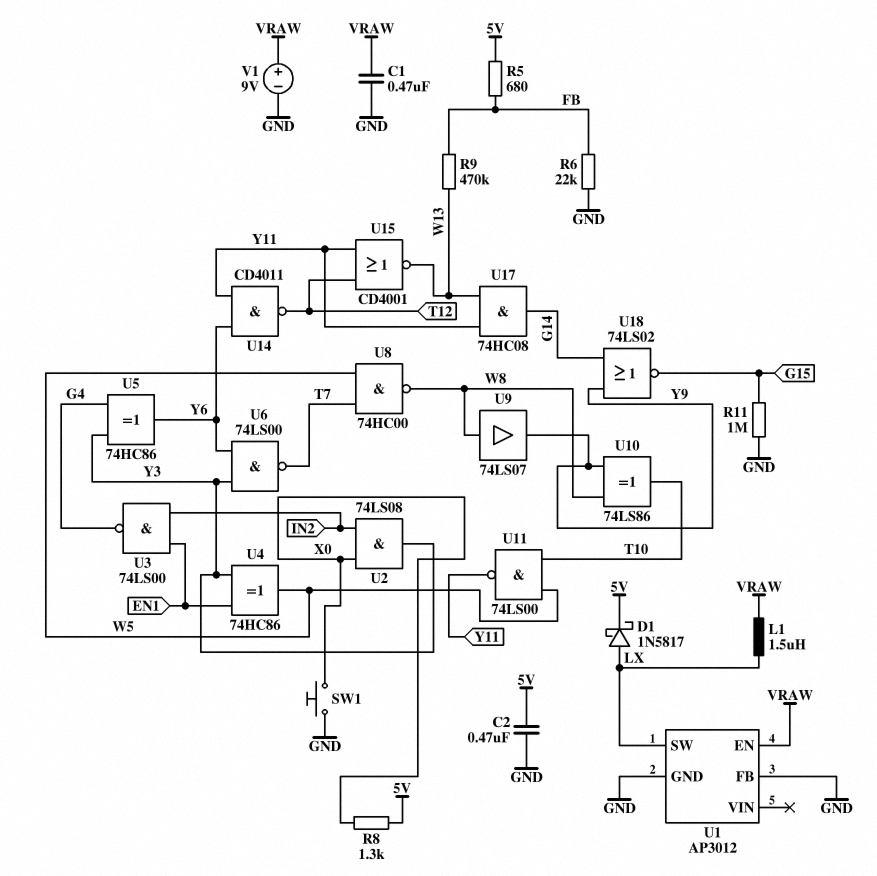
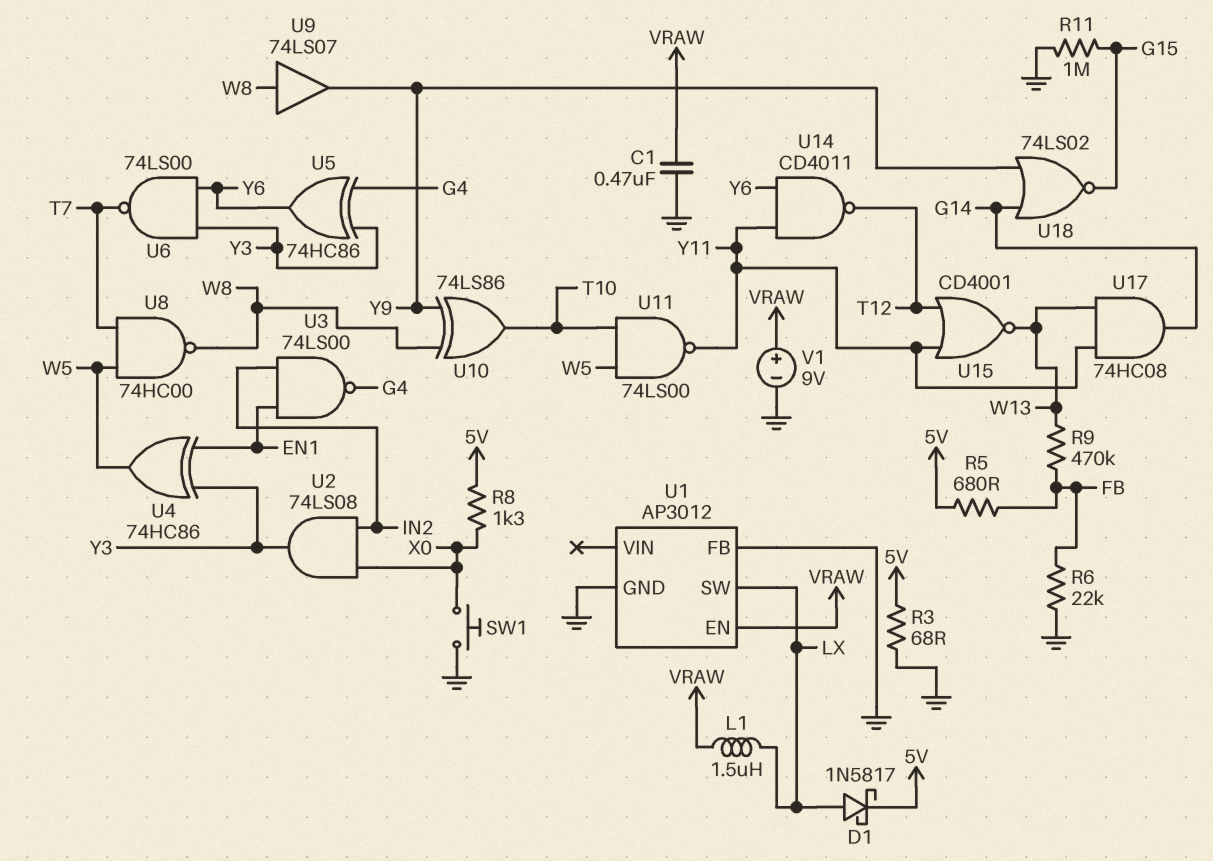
C2: 470nF (5V, GND) -> none
R3: none -> 68 (5V, GND)

